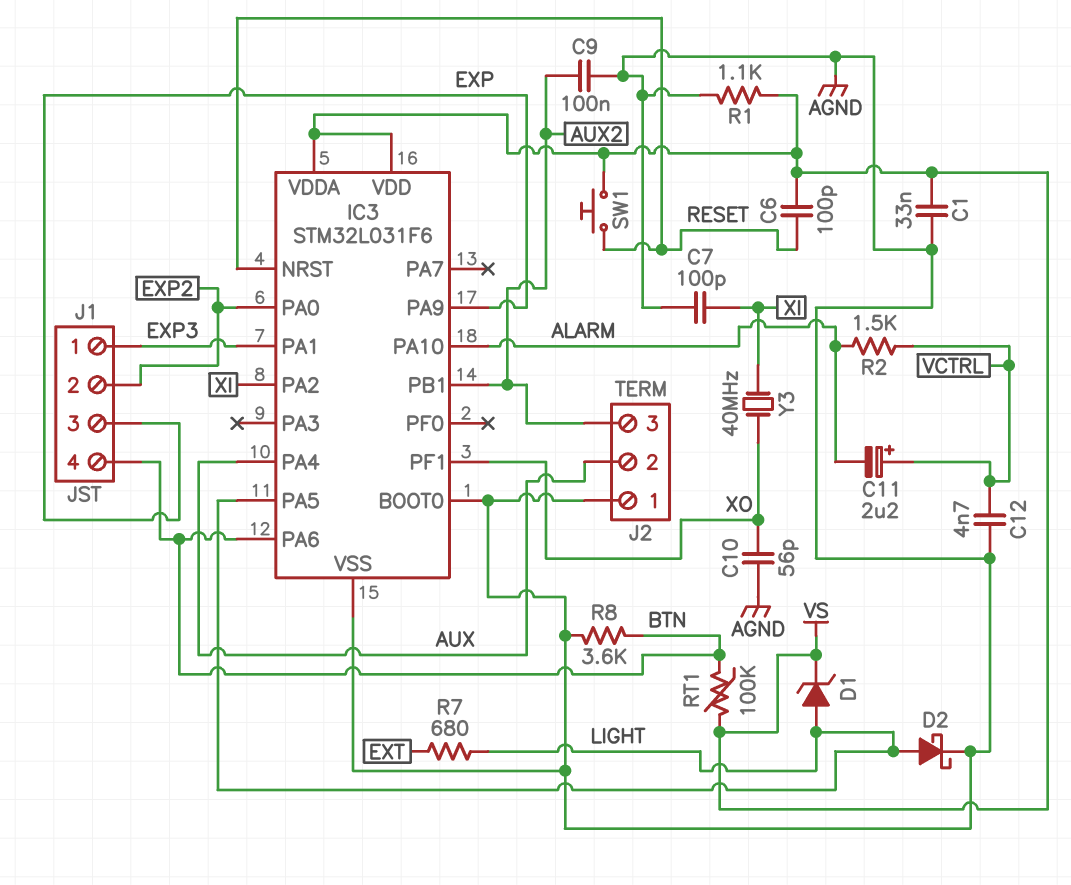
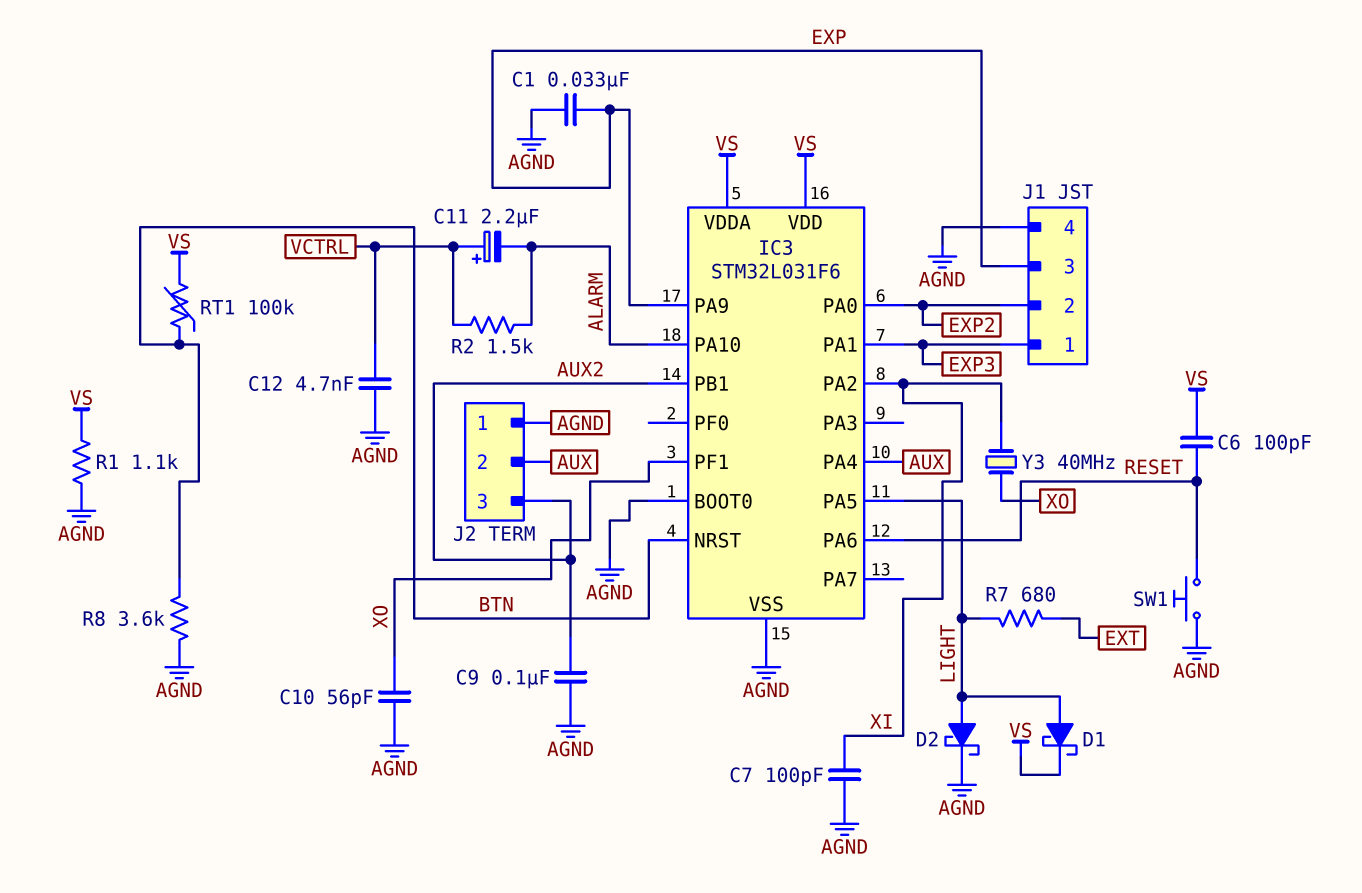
C1: 33nF (AGND, VS) -> 33nF (AGND, EXP)
D1: zener (A LIGHT, K VS) -> schottky (A LIGHT, K VS)
IC3 pin NRST: RESET -> BTN
IC3 pin PA6: BTN -> RESET
J1 pin 4: BTN -> AGND
SW1: button (RESET, VS) -> button (AGND, RESET)

